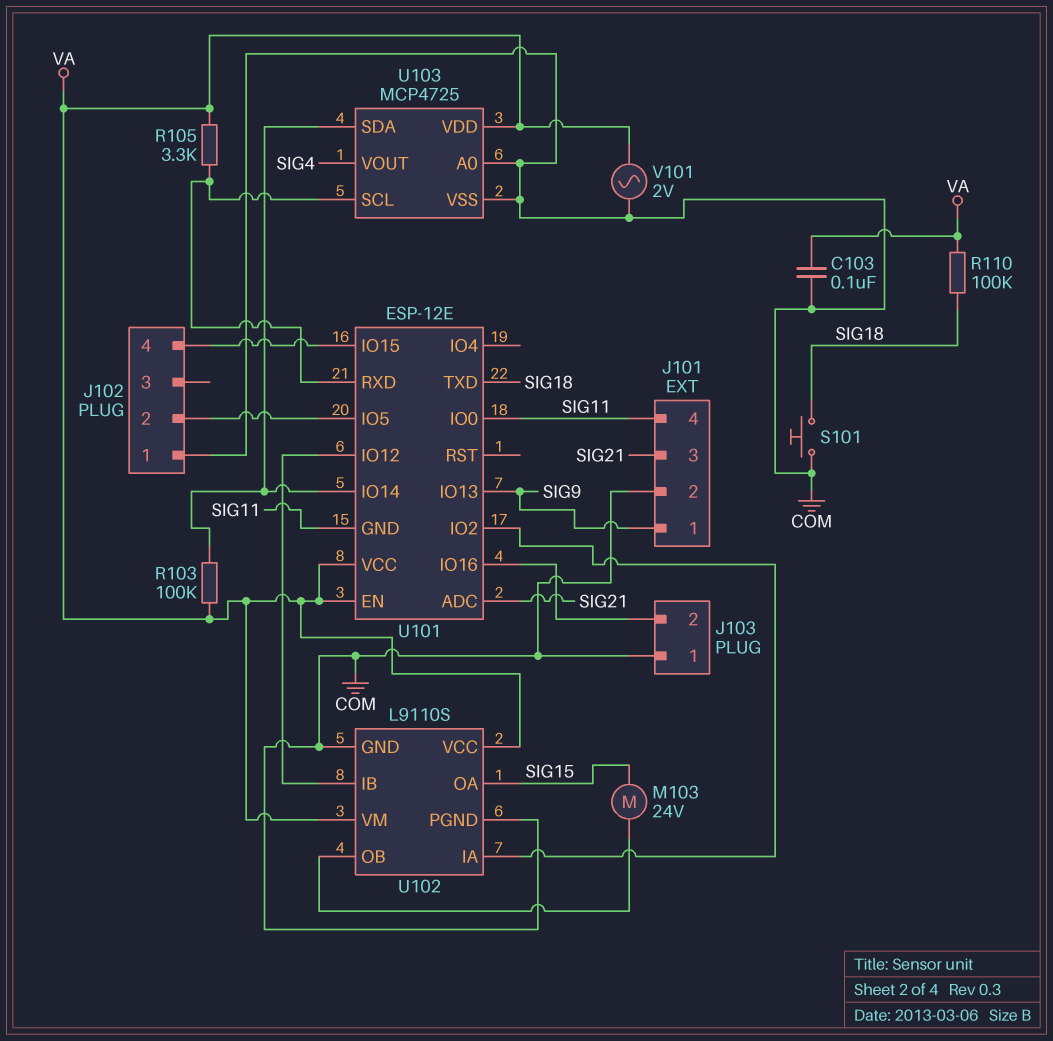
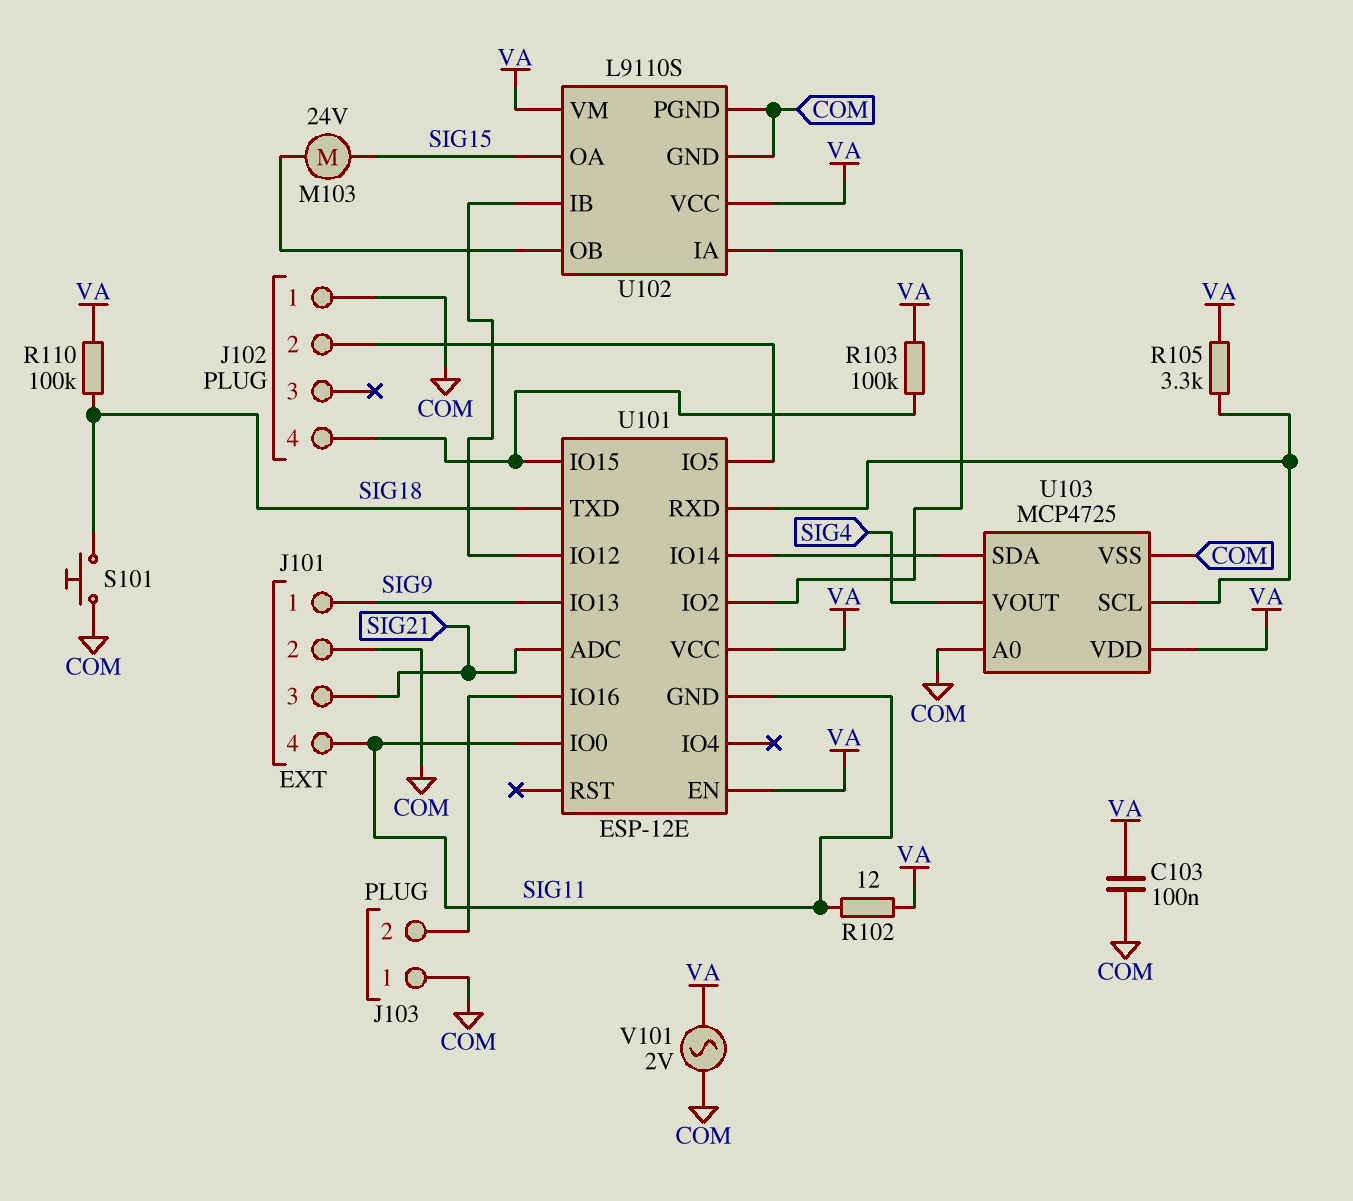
R102: none -> 12 (SIG11, VA)
R103: 100k (U101/IO14, VA) -> 100k (J102/4, VA)

